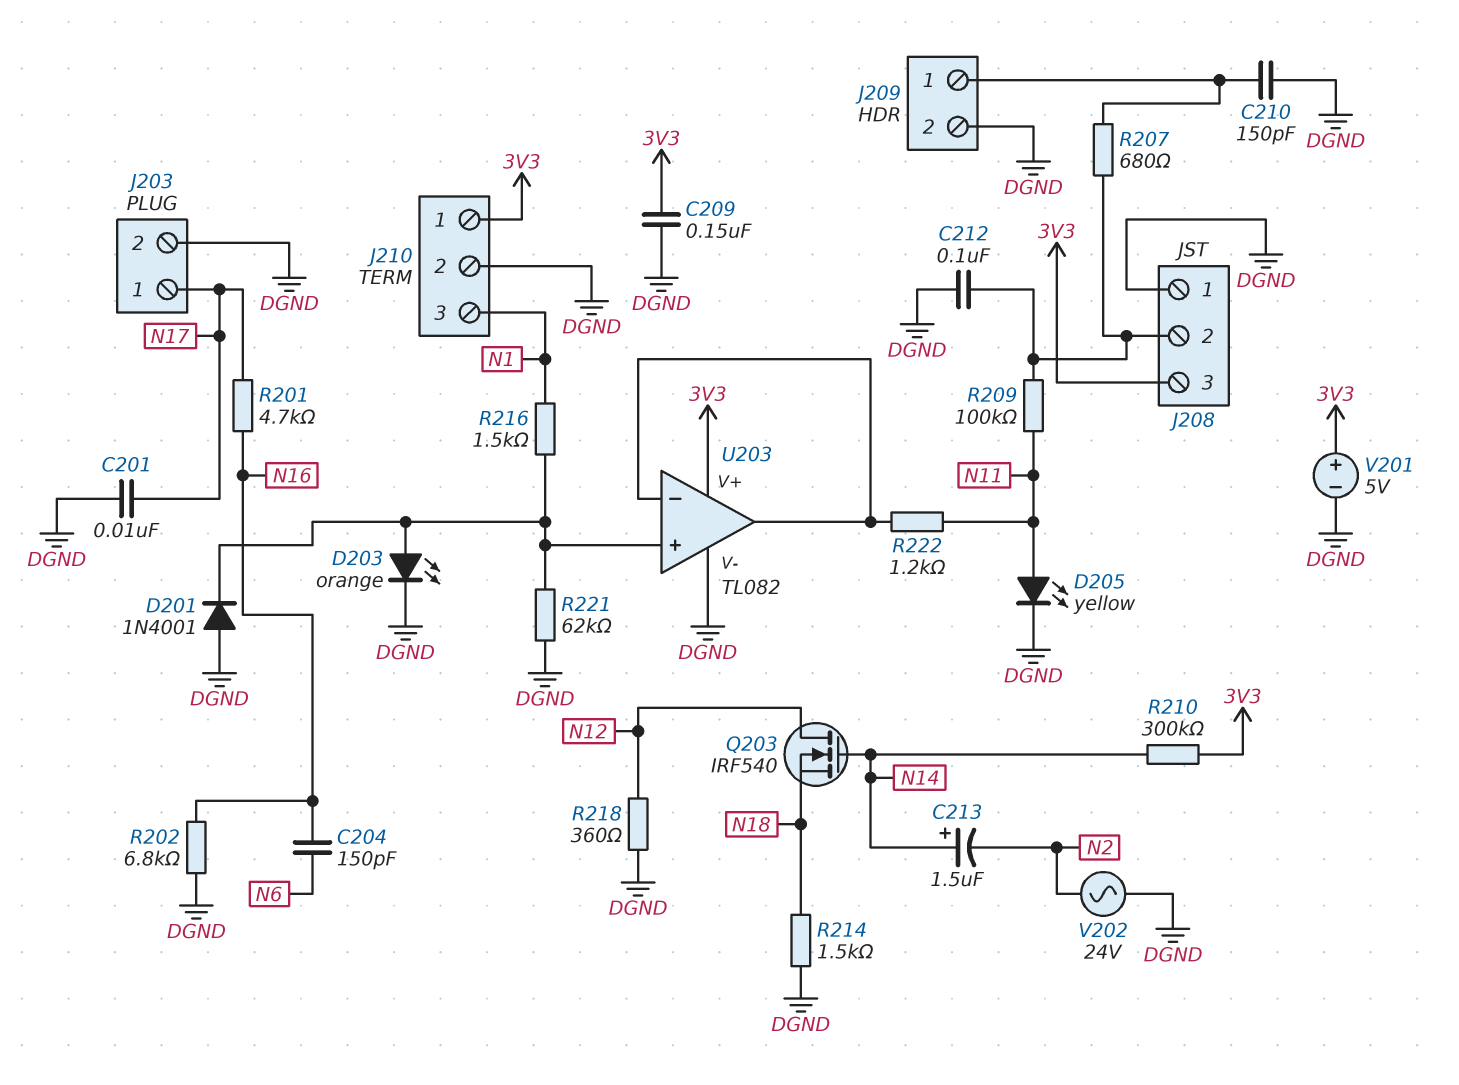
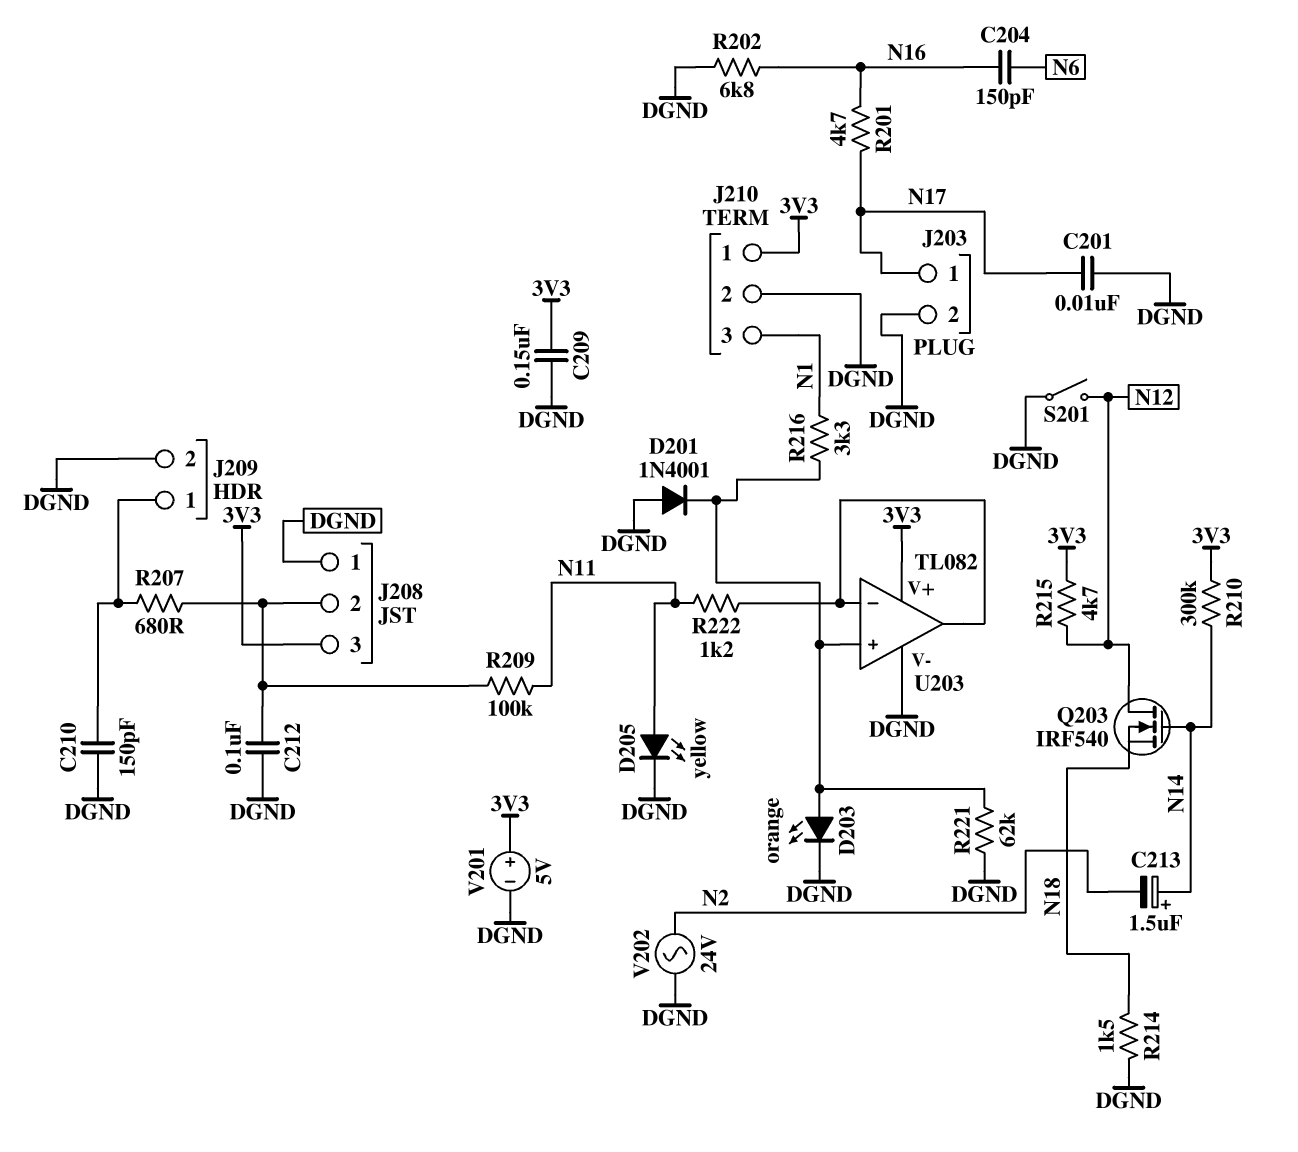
R215: none -> 4.7k (3V3, N12)
R216: 1.5k (N1, U203/in+) -> 3.3k (N1, U203/in+)
R218: 360 (DGND, N12) -> none
S201: none -> switch (DGND, N12)

